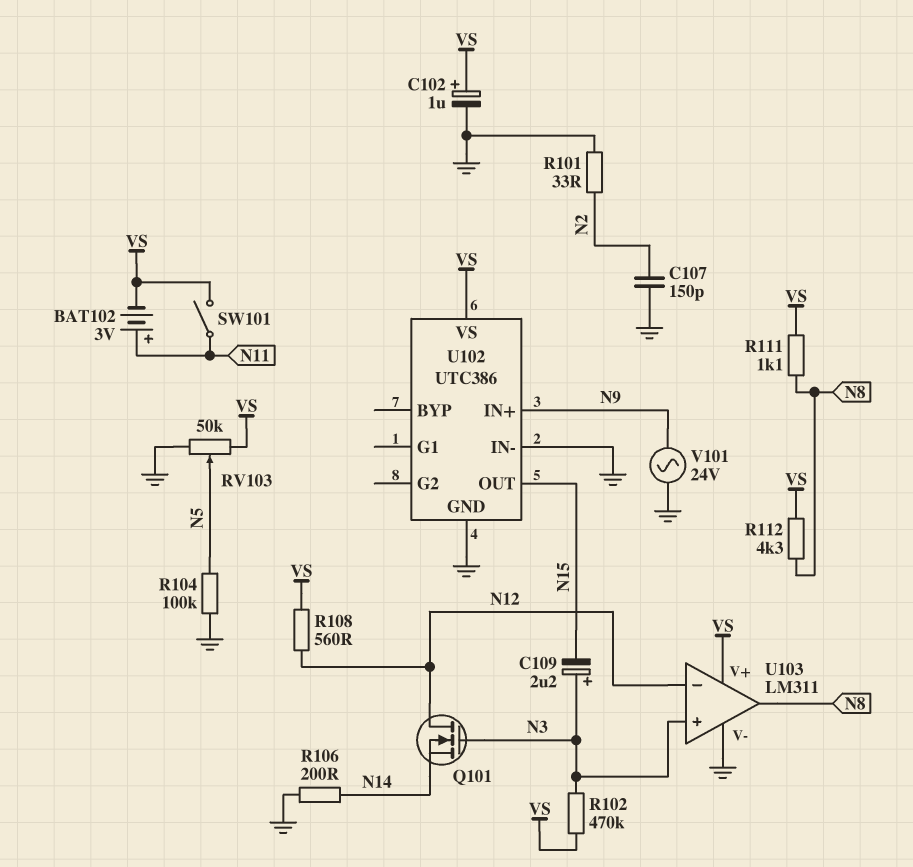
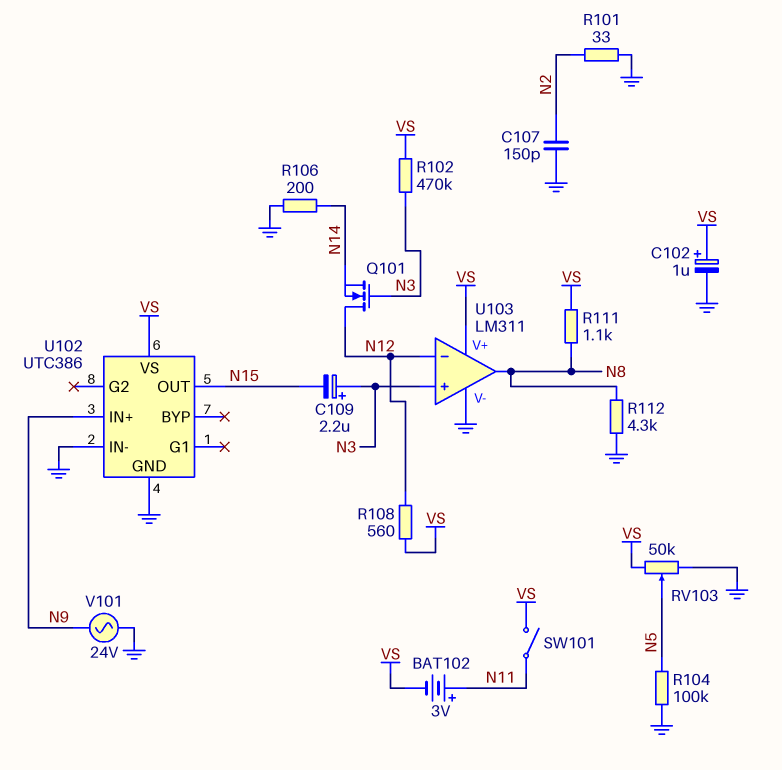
R112: 4.3k (N8, VS) -> 4.3k (GND, N8)

